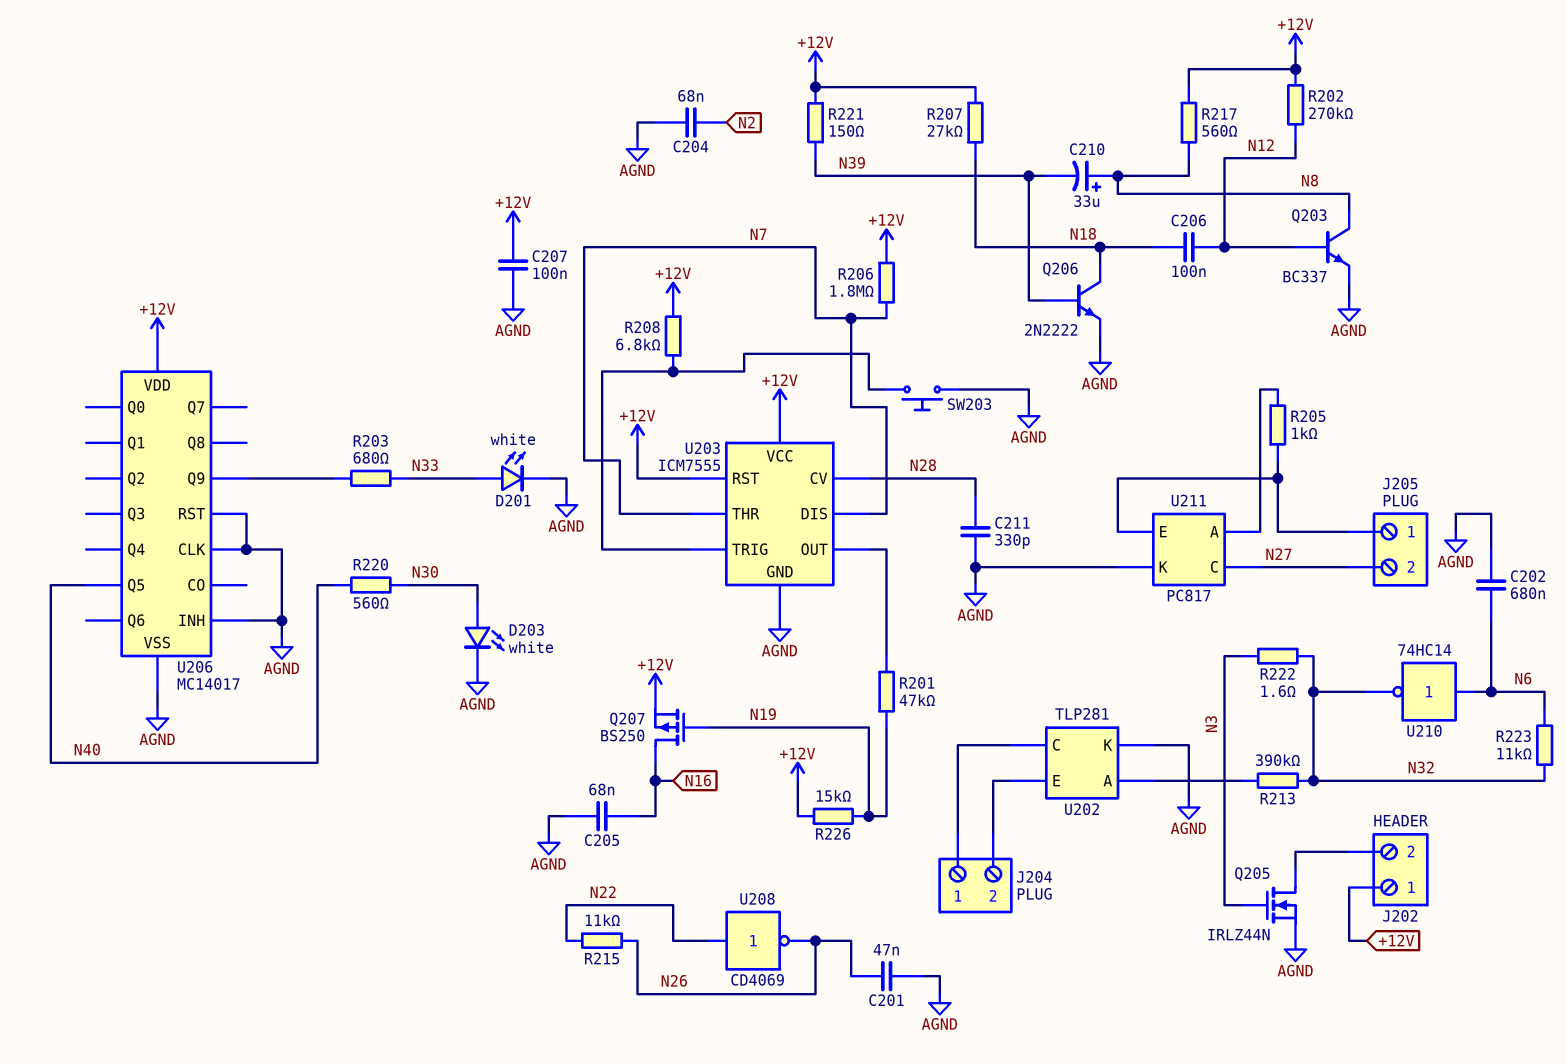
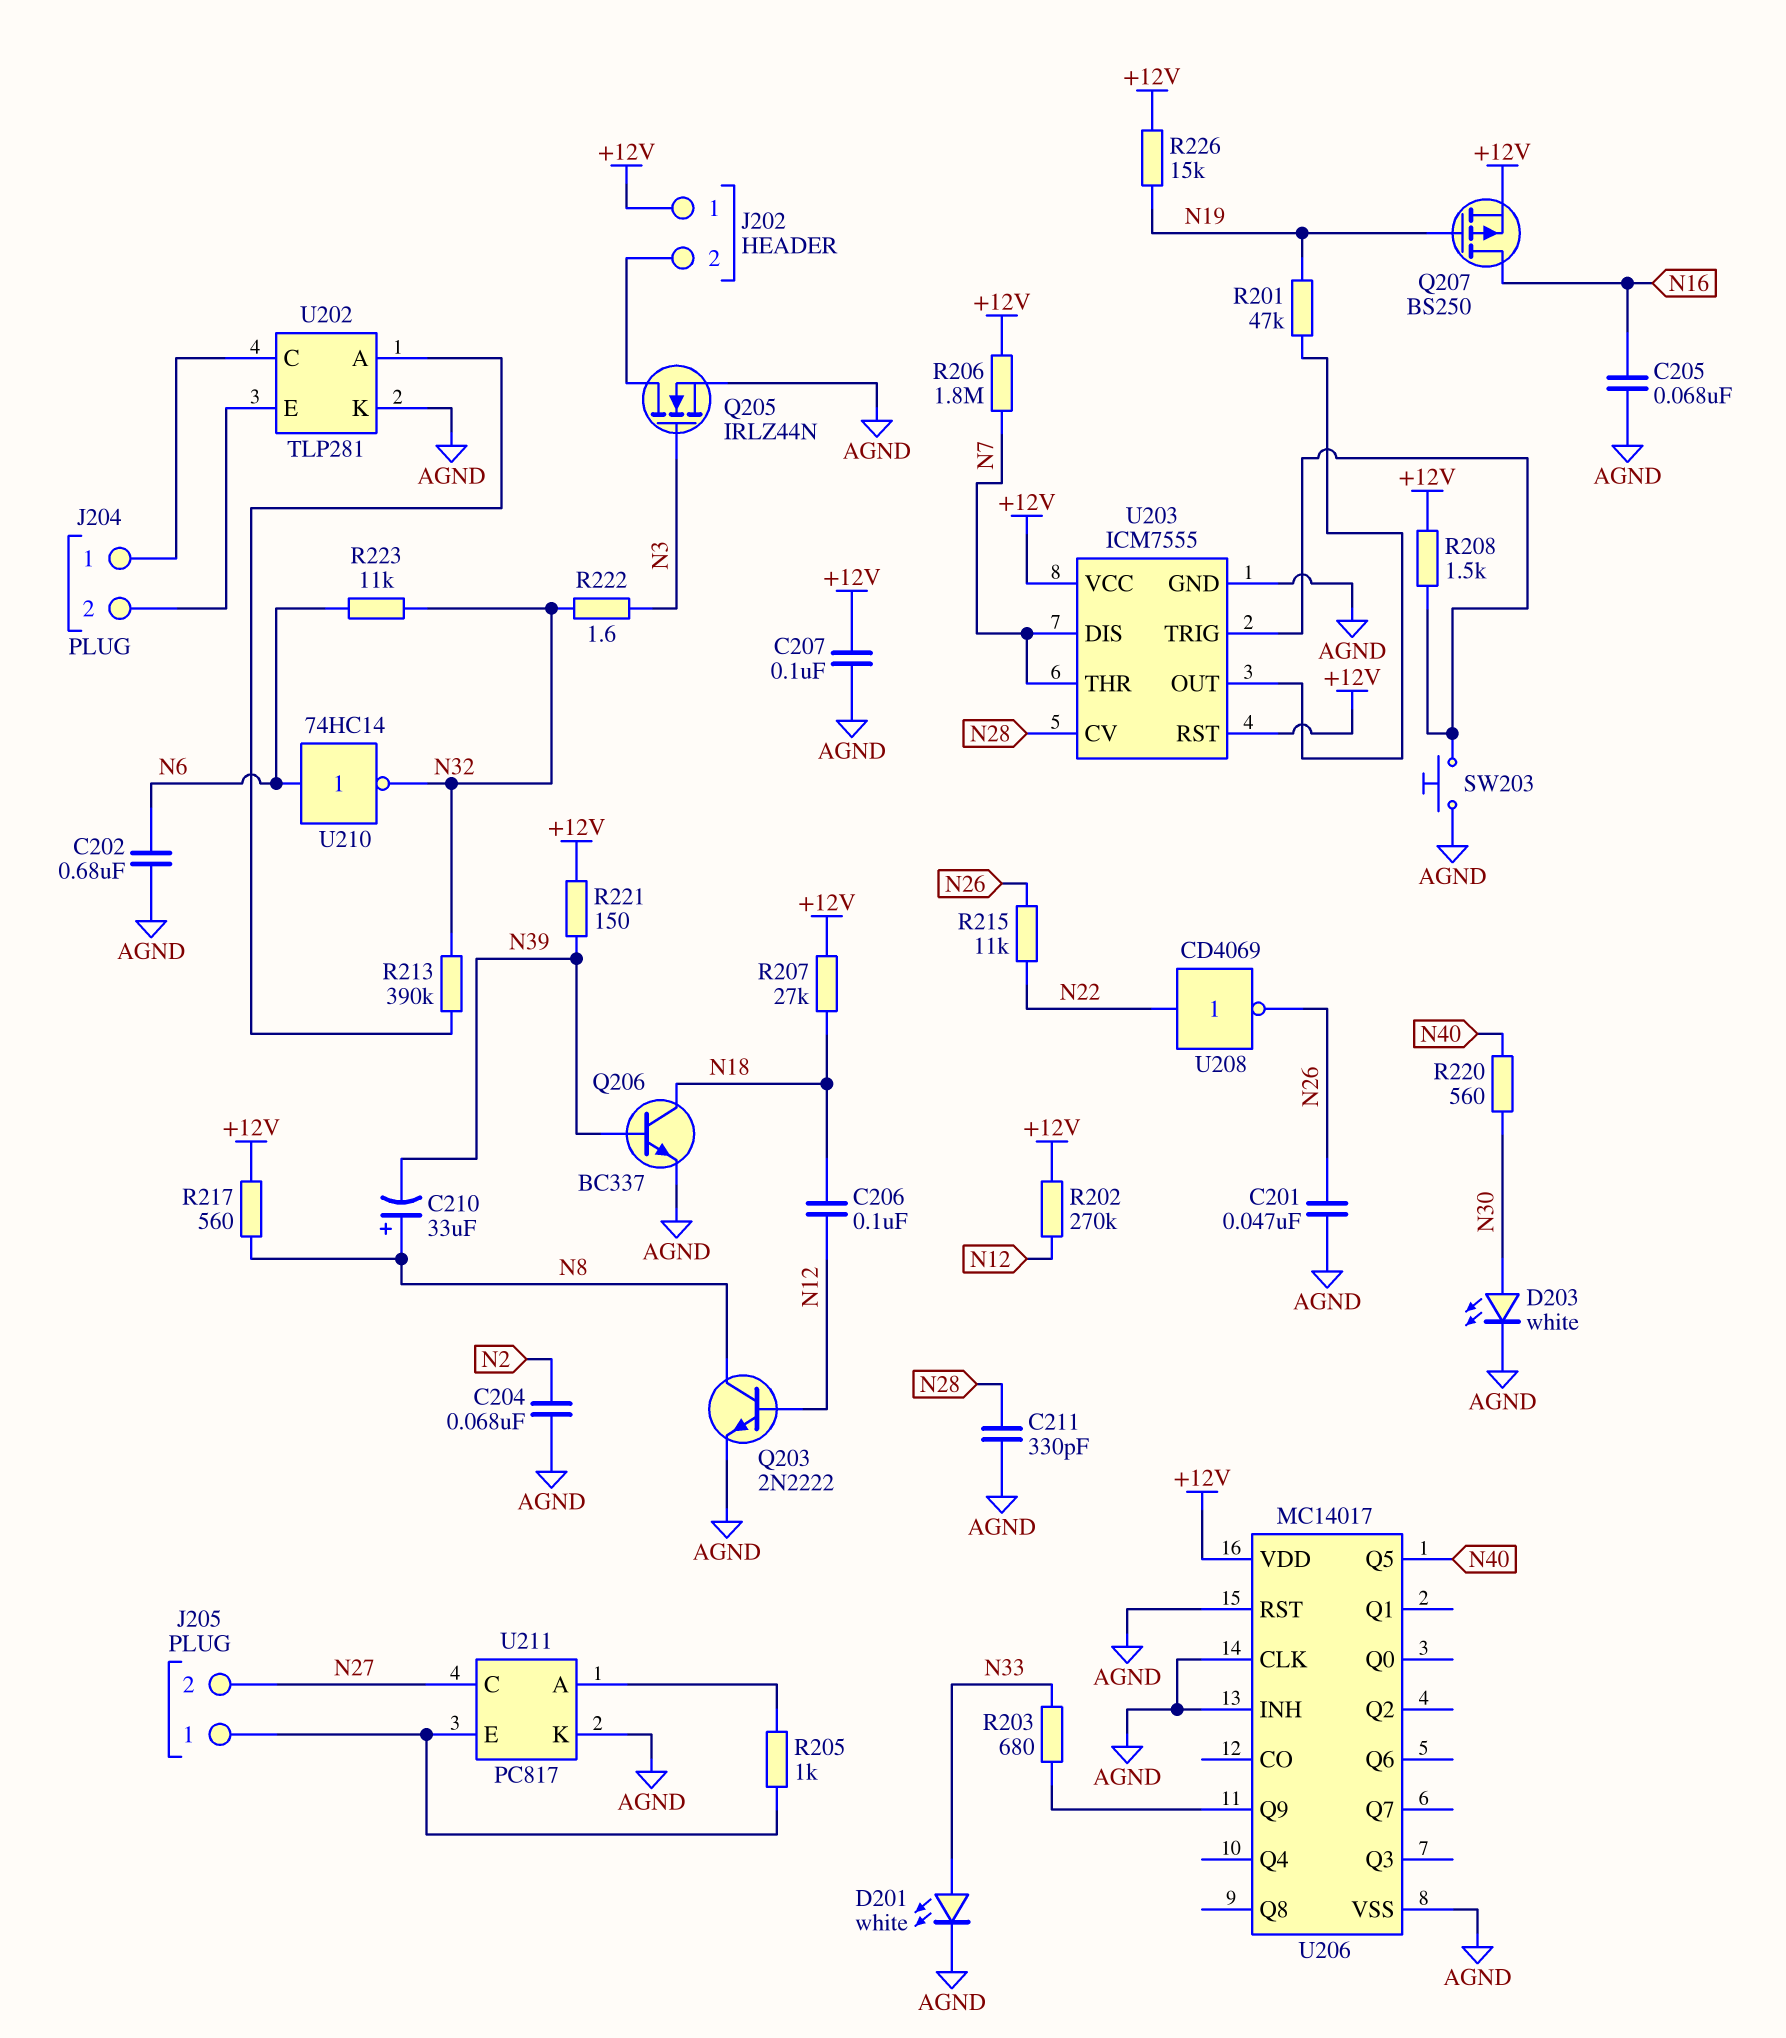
Q203: NPN BC337 (B N12, C N8, E AGND) -> NPN 2N2222 (B N12, C N8, E AGND)
Q206: NPN 2N2222 (B N39, C N18, E AGND) -> NPN BC337 (B N39, C N18, E AGND)
R208: 6.8k (+12V, U203/TRIG) -> 1.5k (+12V, U203/TRIG)

